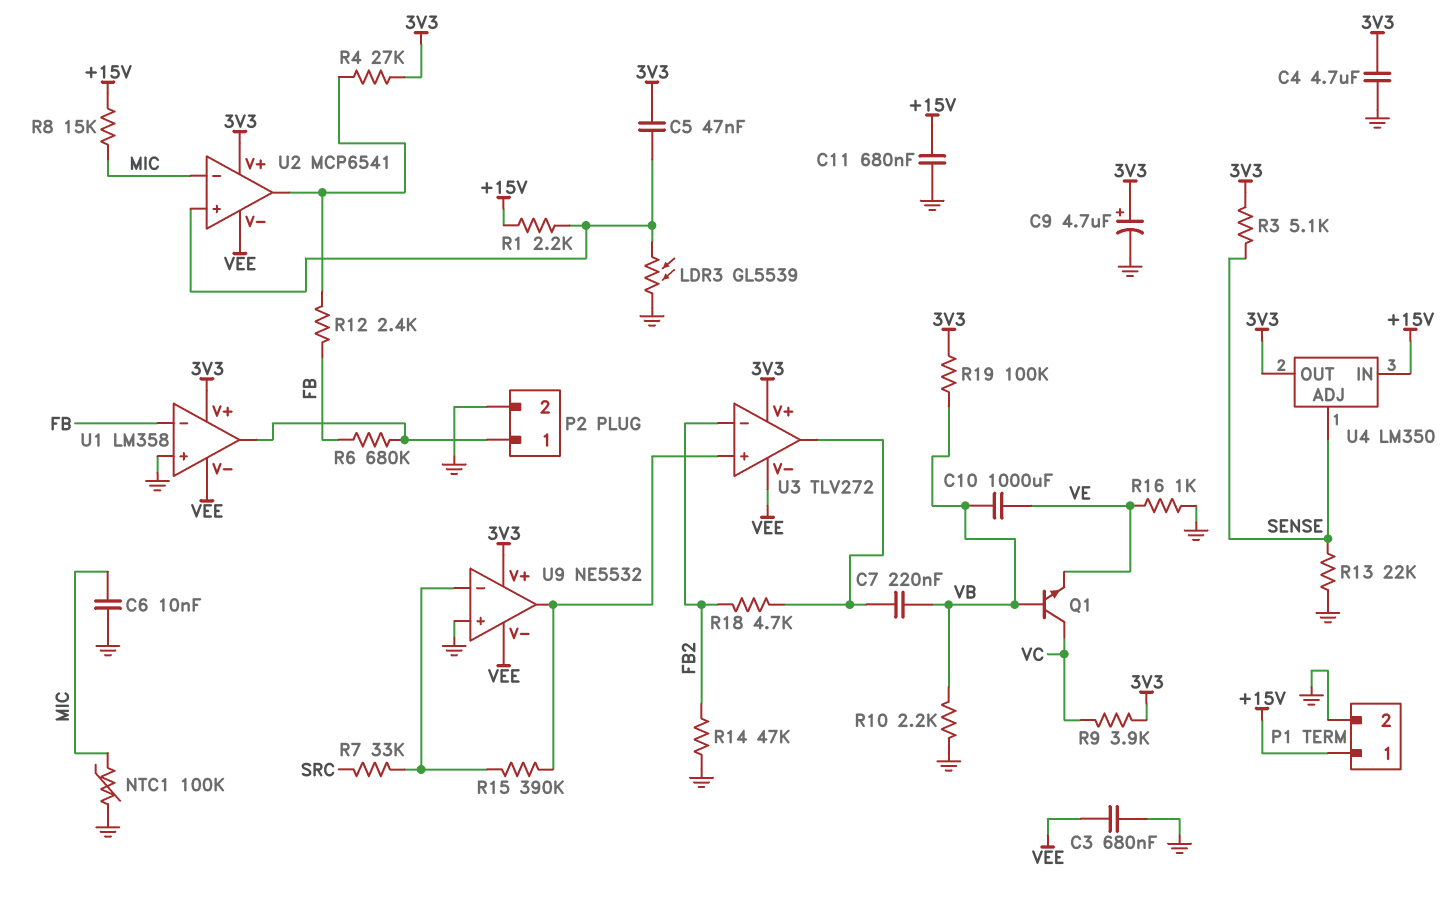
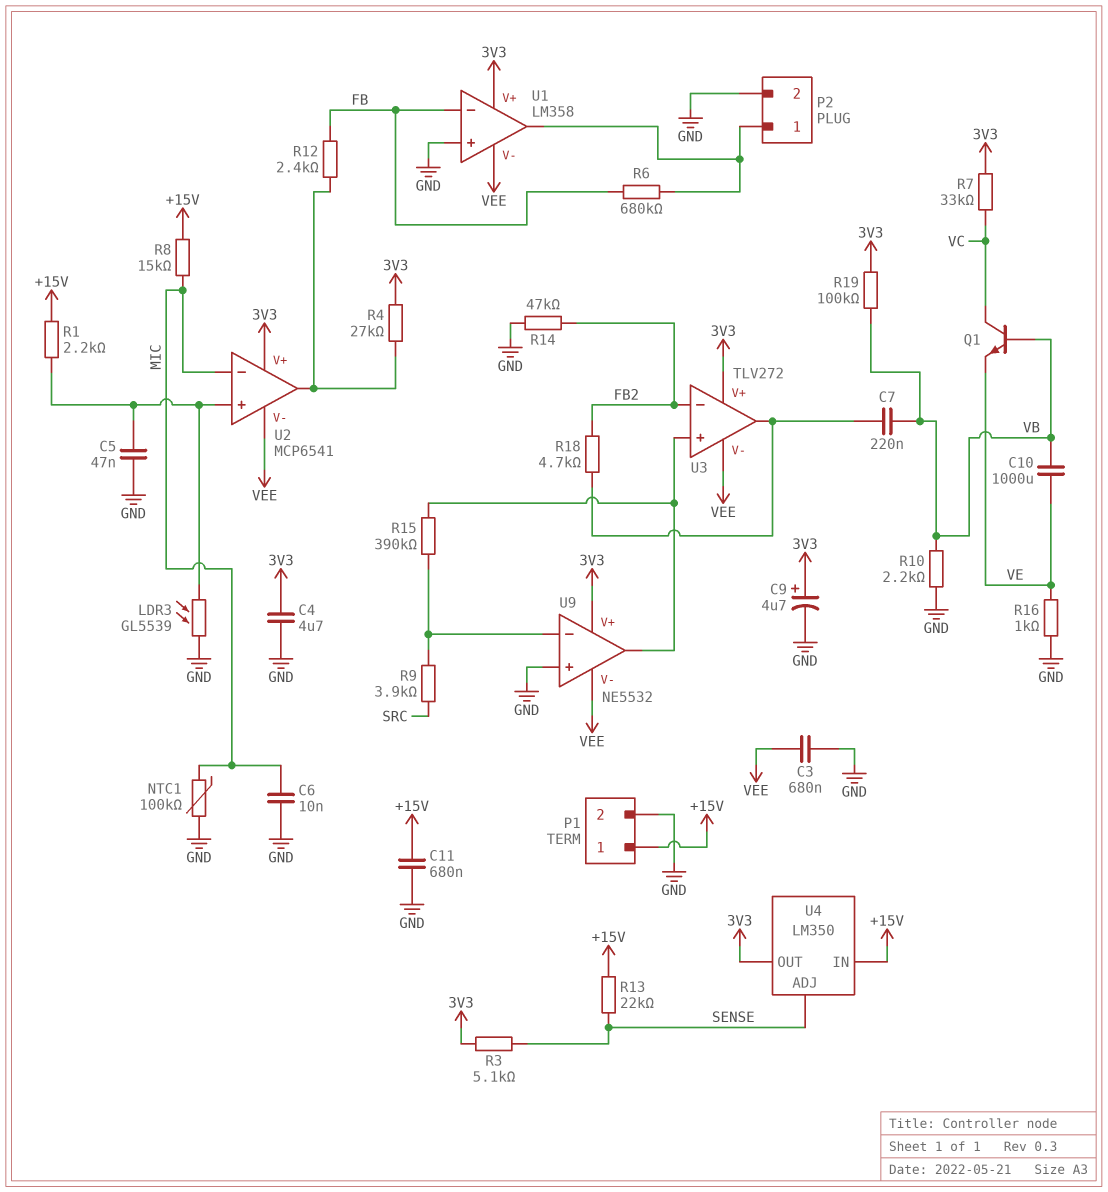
C5: 47nF (3V3, U2/in+) -> 47nF (GND, U2/in+)
R7: 33k (SRC, U9/in-) -> 33k (3V3, VC)
R9: 3.9k (3V3, VC) -> 3.9k (SRC, U9/in-)
R13: 22k (GND, SENSE) -> 22k (+15V, SENSE)

